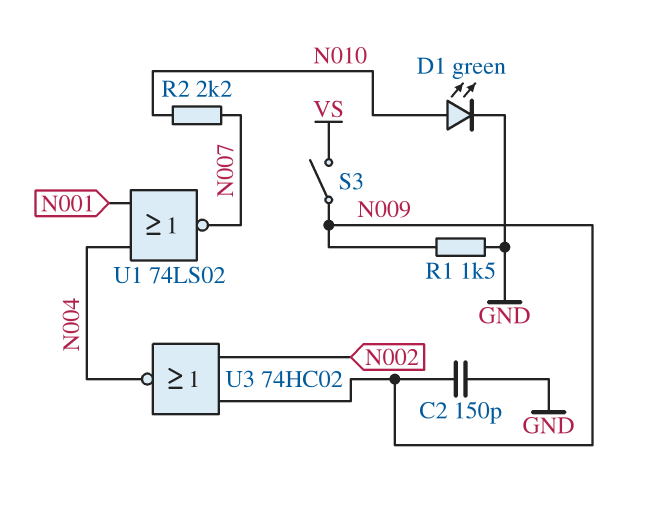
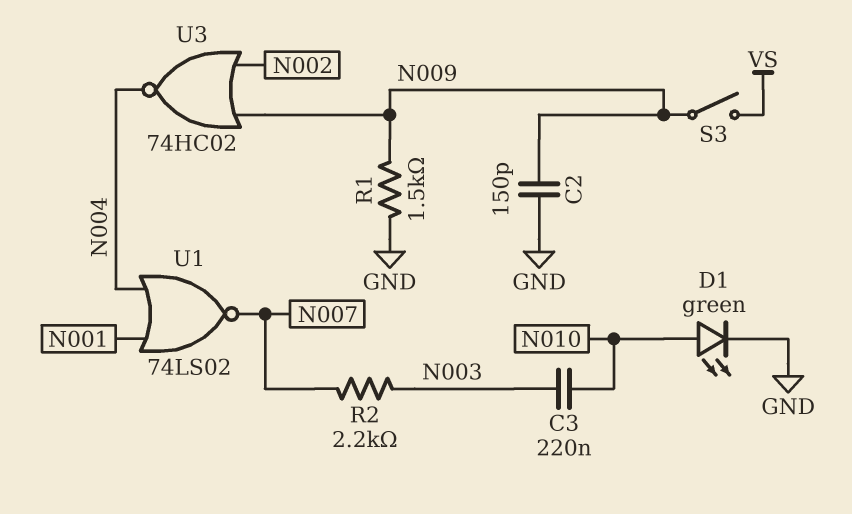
C3: none -> 220nF (N003, N010)
R2: 2.2k (N007, N010) -> 2.2k (N003, N007)

